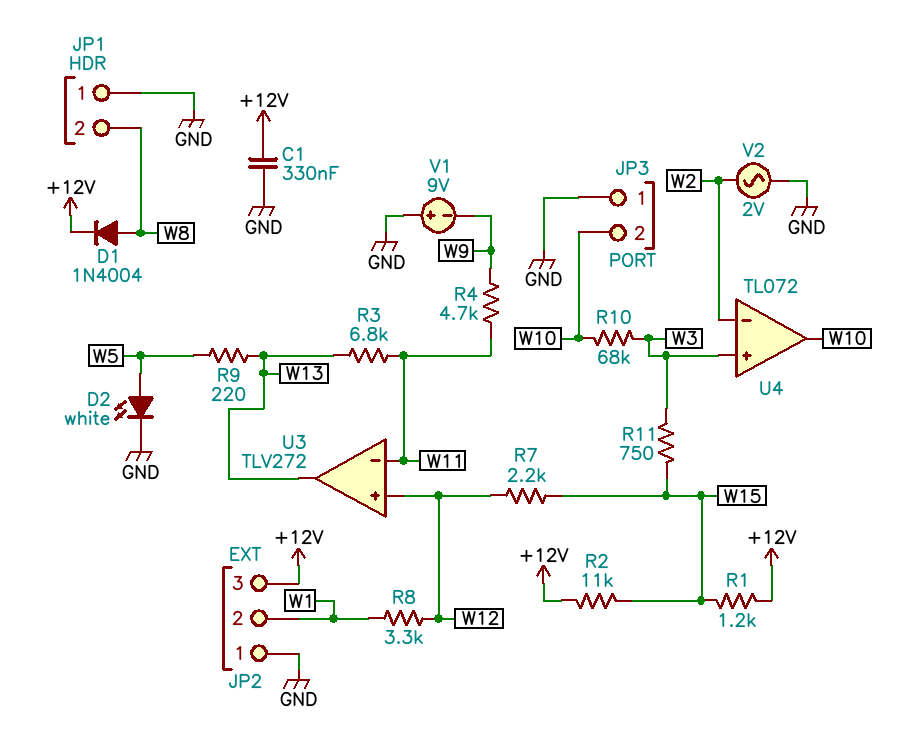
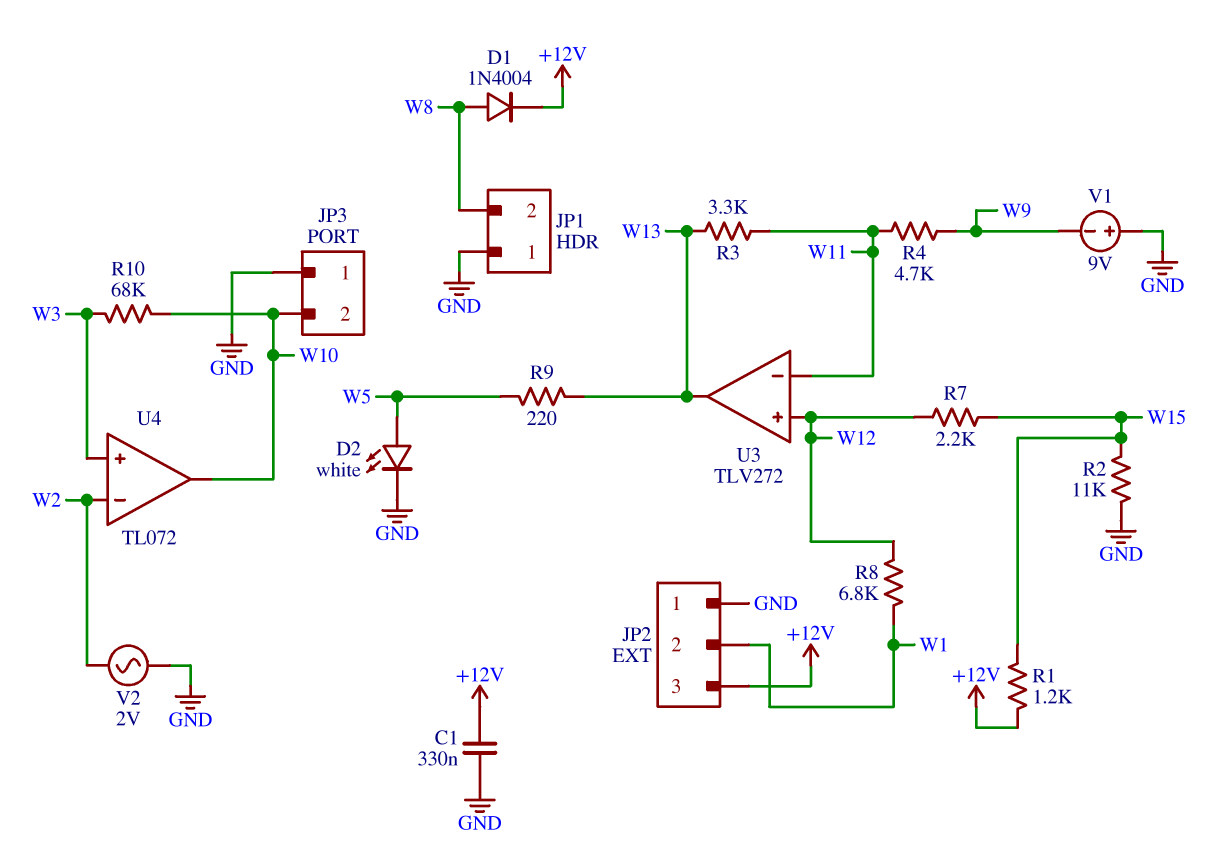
R2: 11k (+12V, W15) -> 11k (GND, W15)
R3: 6.8k (W11, W13) -> 3.3k (W11, W13)
R8: 3.3k (W1, W12) -> 6.8k (W1, W12)
R11: 750 (W3, W15) -> none

